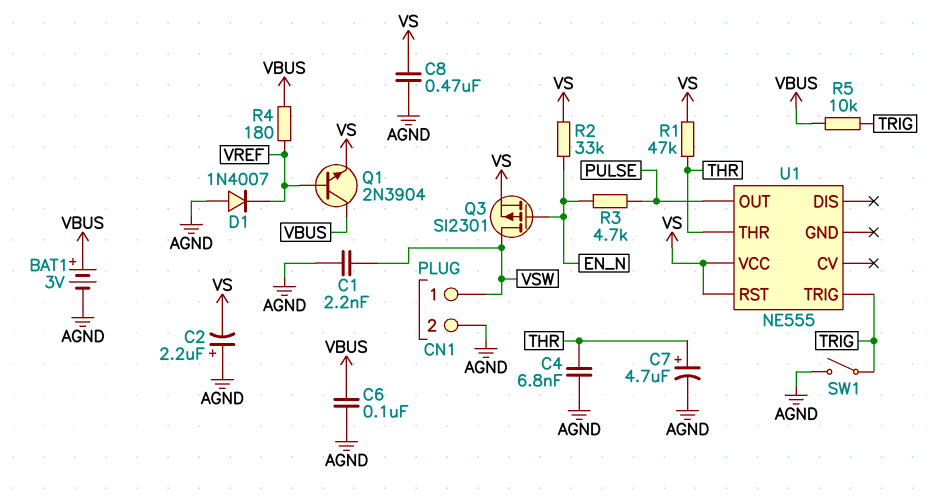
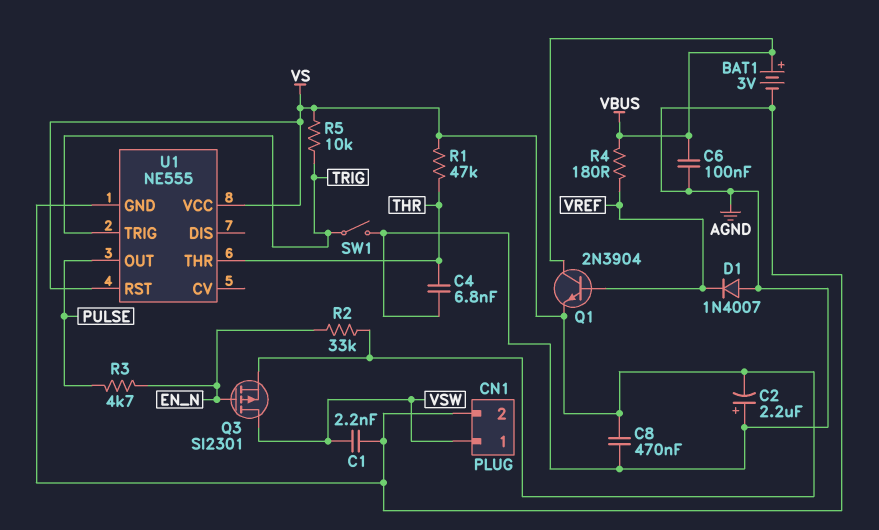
C7: 4.7uF (plus THR, minus AGND) -> none
R5: 10k (TRIG, VBUS) -> 10k (TRIG, VS)
U1 pin GND: none -> AGND

